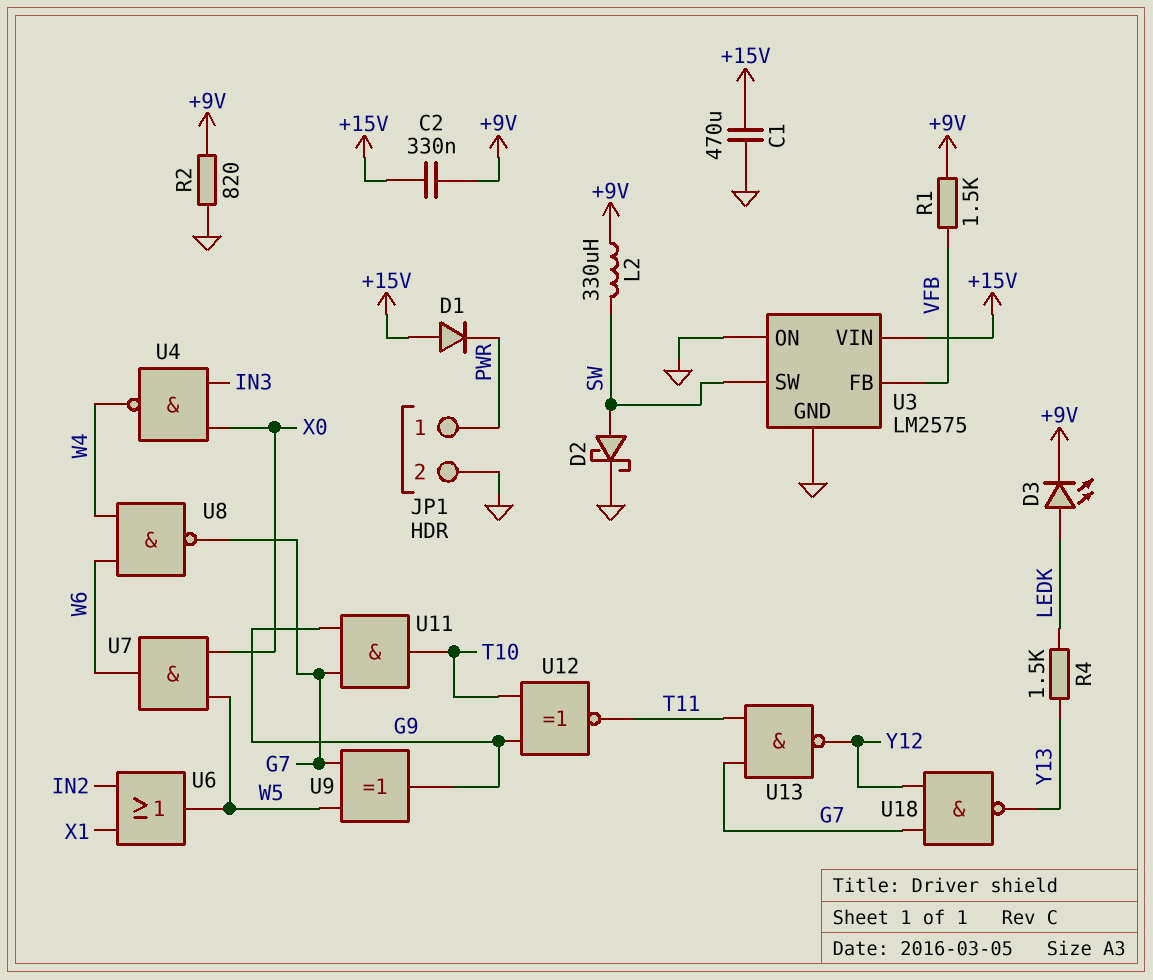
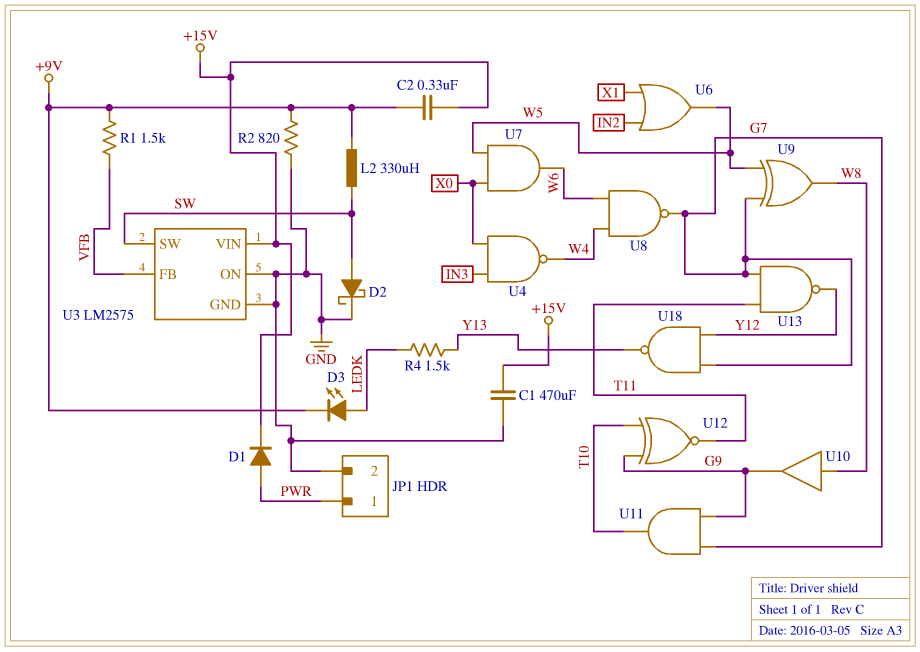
D1: diode (A +15V, K PWR) -> diode (A PWR, K +15V)
U9: XOR (in G7, in W5, out G9) -> XOR (in G7, in W5, out W8)
U10: none -> buffer (in W8, out G9)

